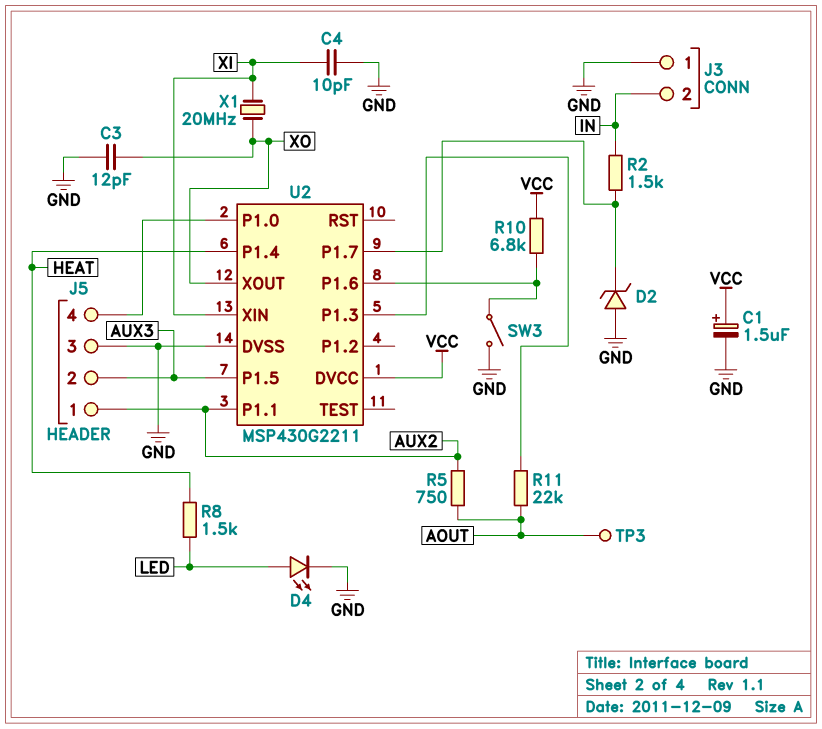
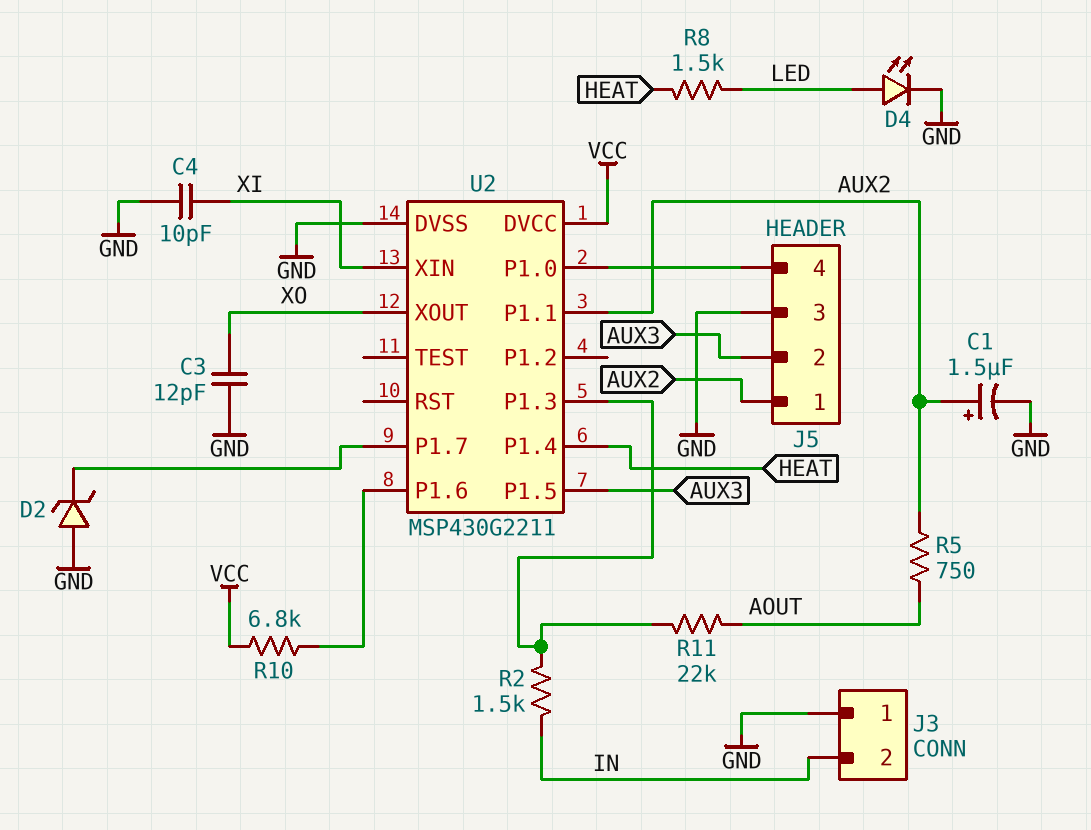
C1: 1.5uF (plus VCC, minus GND) -> 1.5uF (plus AUX2, minus GND)
R2: 1.5k (IN, U2/P1.7) -> 1.5k (IN, U2/P1.3)
SW3: switch (GND, U2/P1.6) -> none
TP3: test point (AOUT) -> none
X1: 20MHz (XI, XO) -> none

